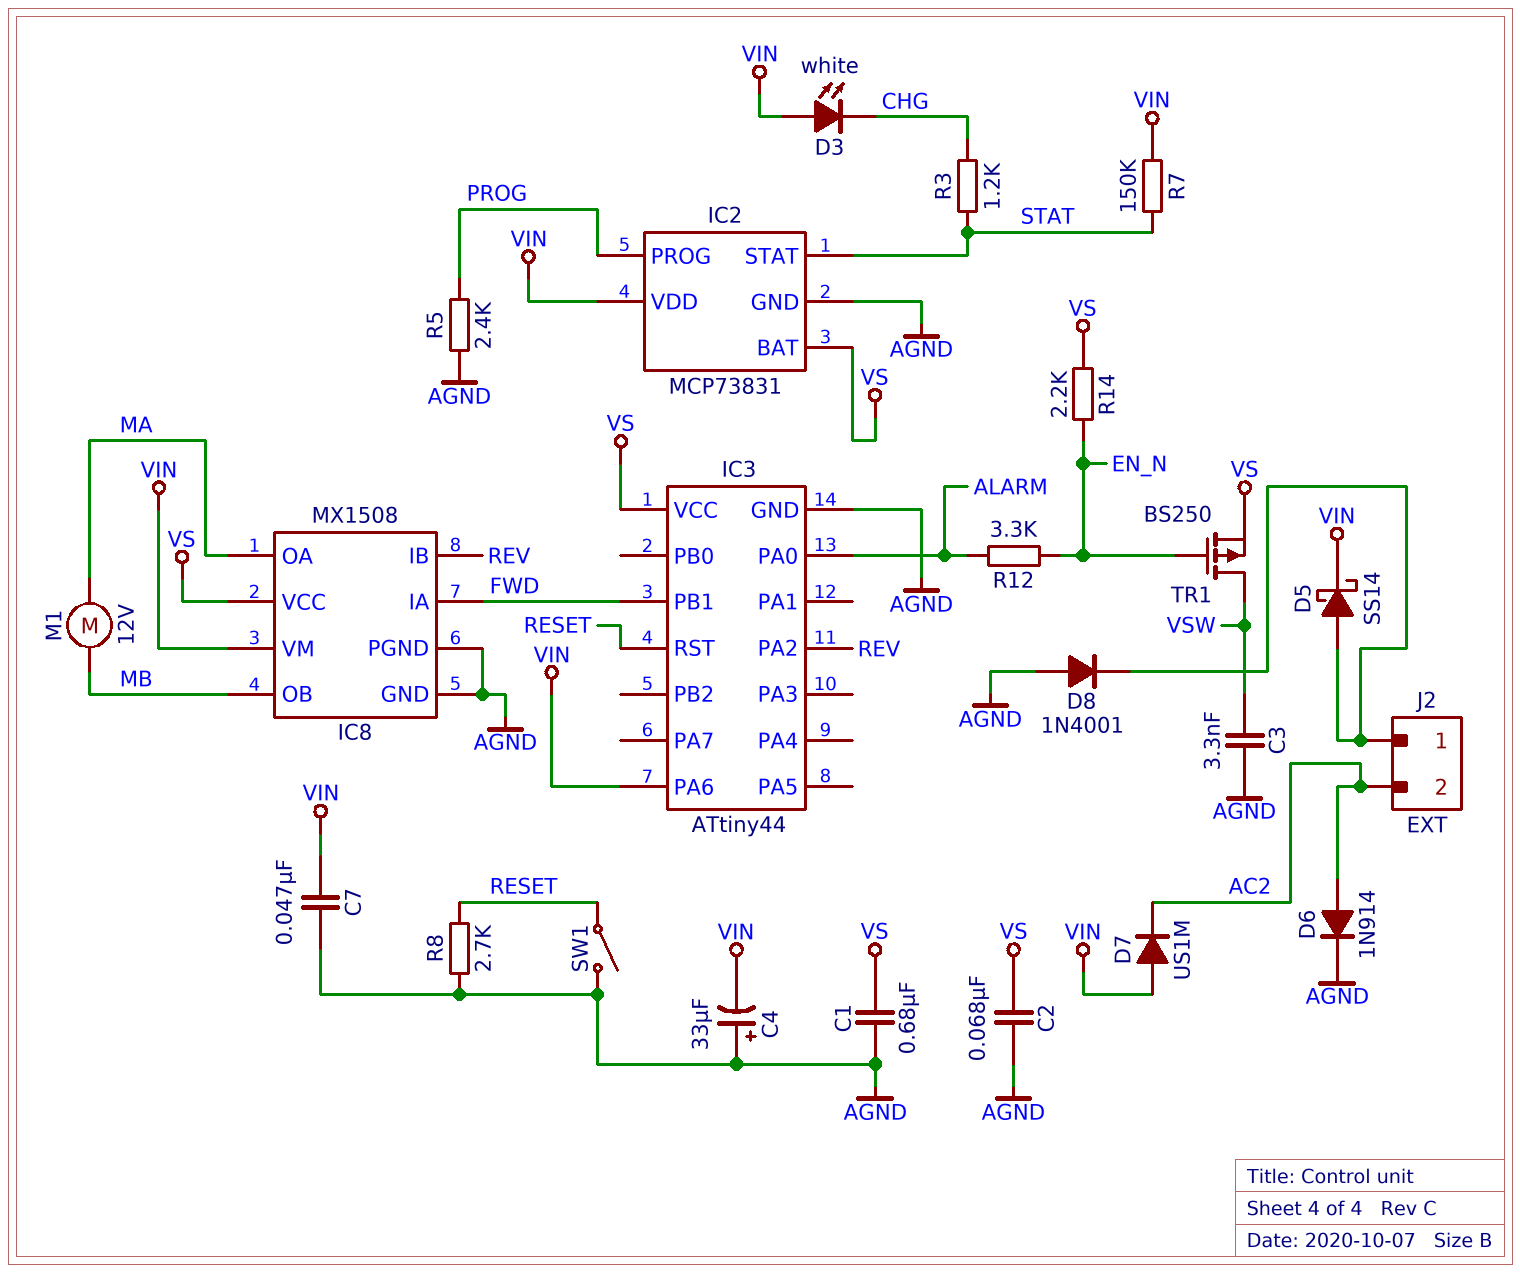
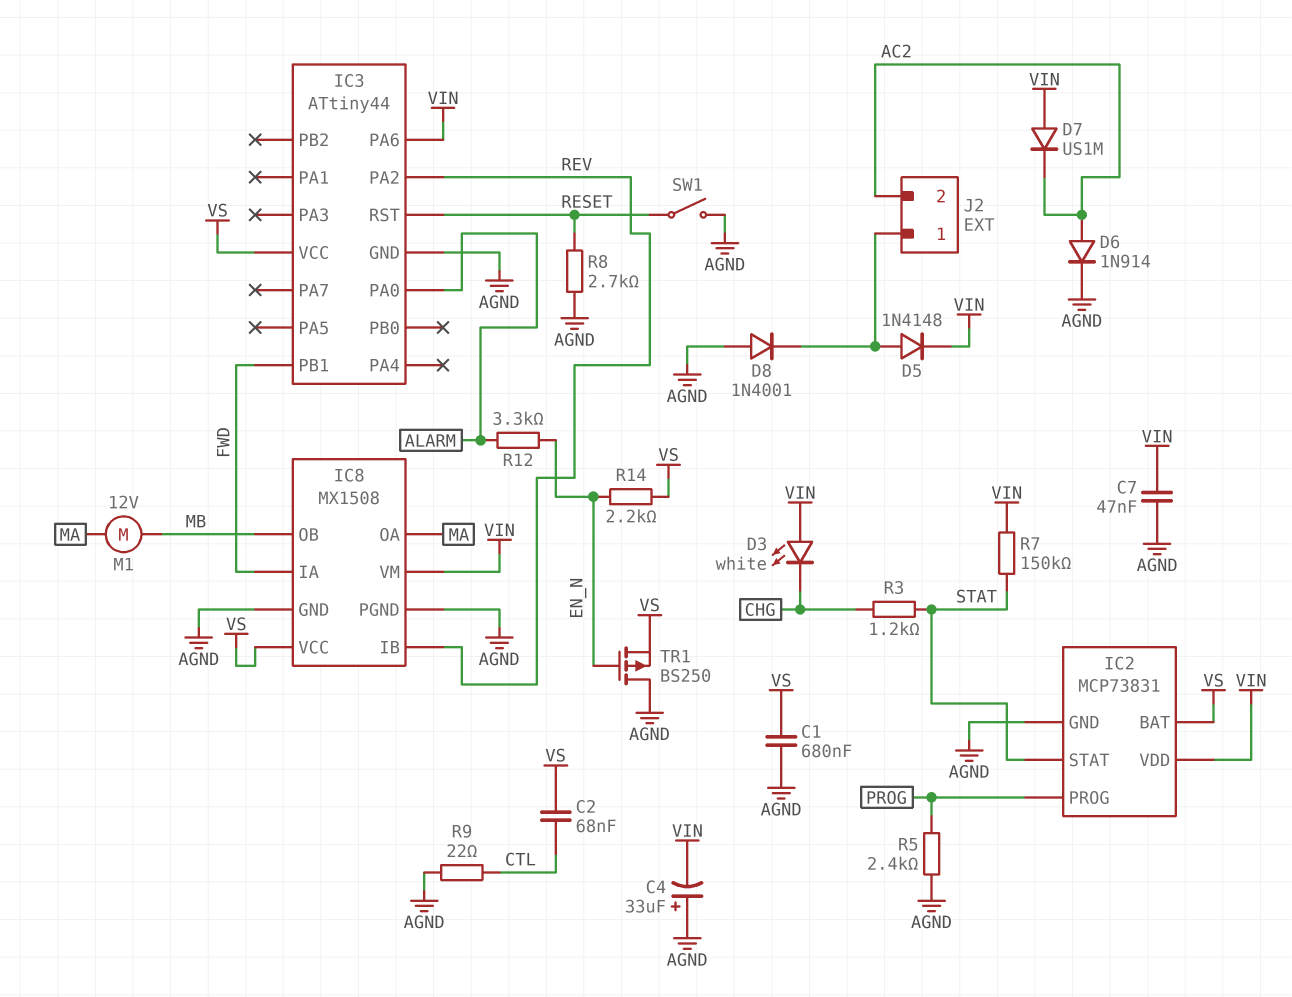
C2: 68nF (AGND, VS) -> 68nF (CTL, VS)
C3: 3.3nF (AGND, VSW) -> none
D5: schottky SS14 (A J2/1, K VIN) -> diode 1N4148 (A J2/1, K VIN)
R9: none -> 22 (AGND, CTL)
TR1: PMOS BS250 (G EN_N, D VSW, S VS) -> PMOS BS250 (G EN_N, D AGND, S VS)

